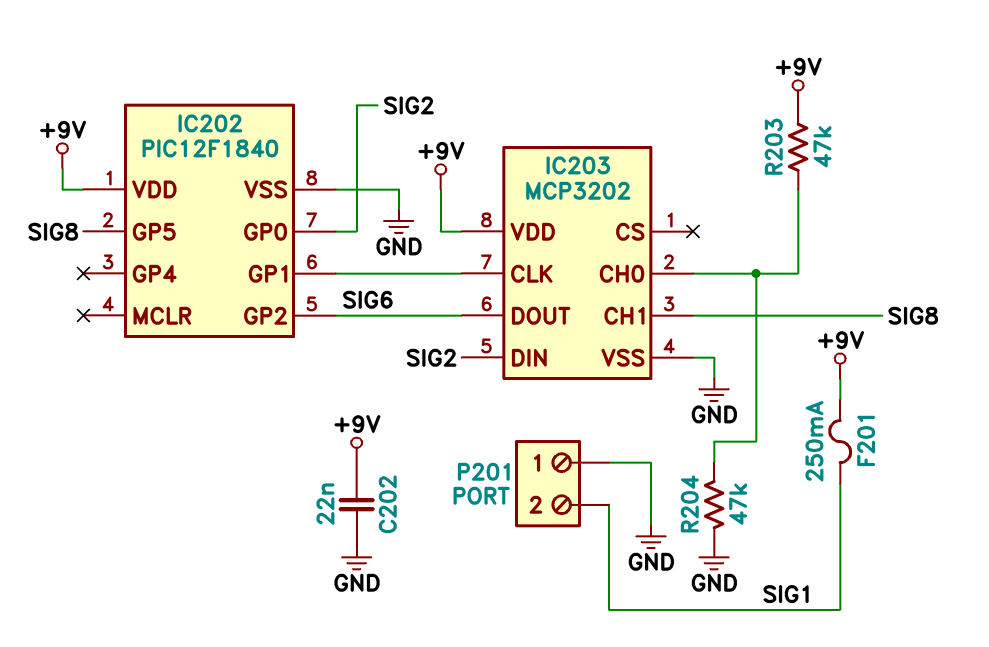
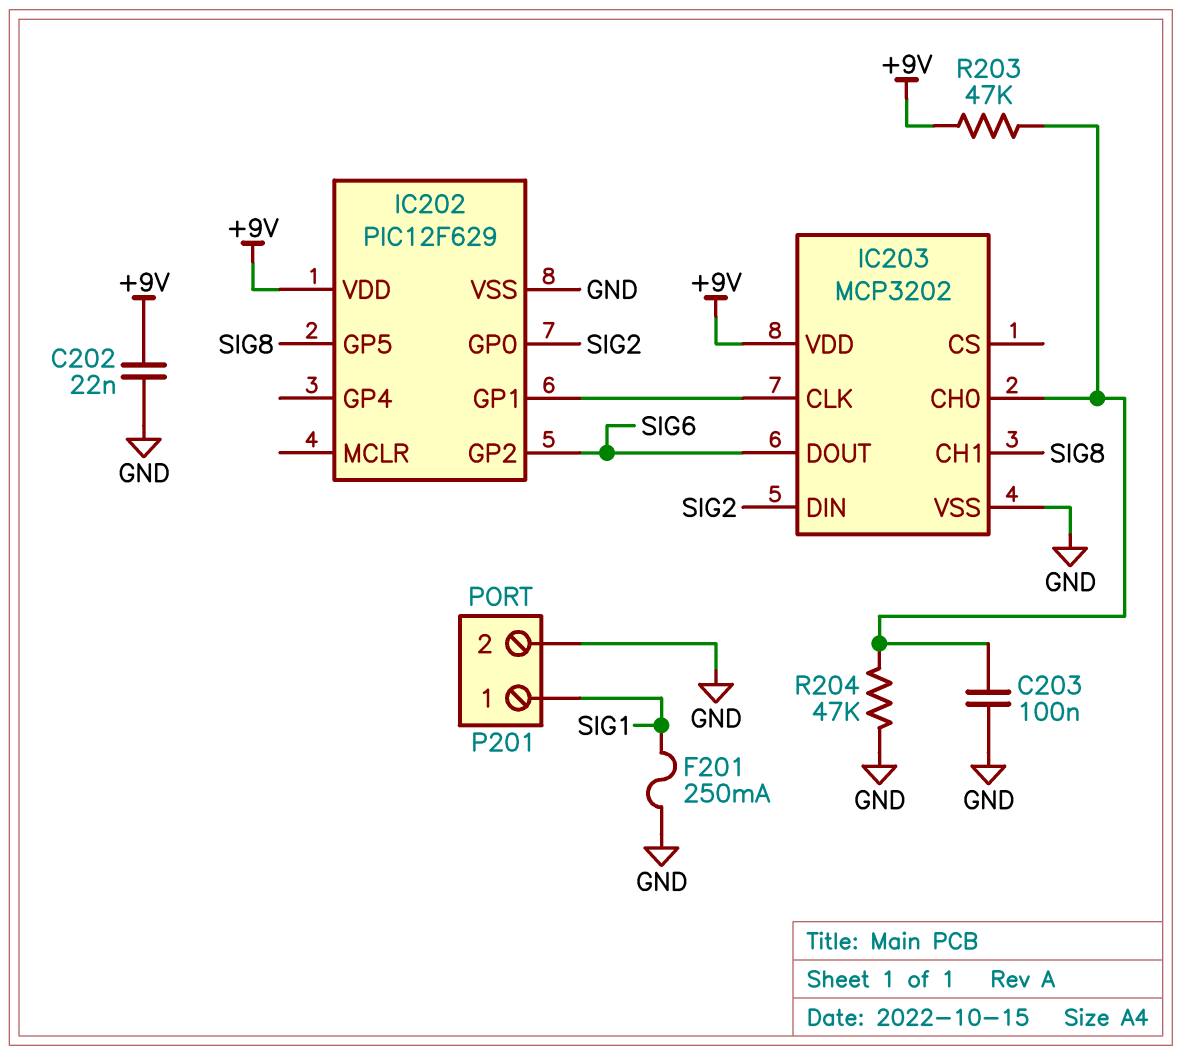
C203: none -> 100nF (GND, IC203/CH0)
F201: 250mA (+9V, SIG1) -> 250mA (GND, SIG1)
IC202: PIC12F1840 -> PIC12F629
P201 pin 1: GND -> SIG1
P201 pin 2: SIG1 -> GND

